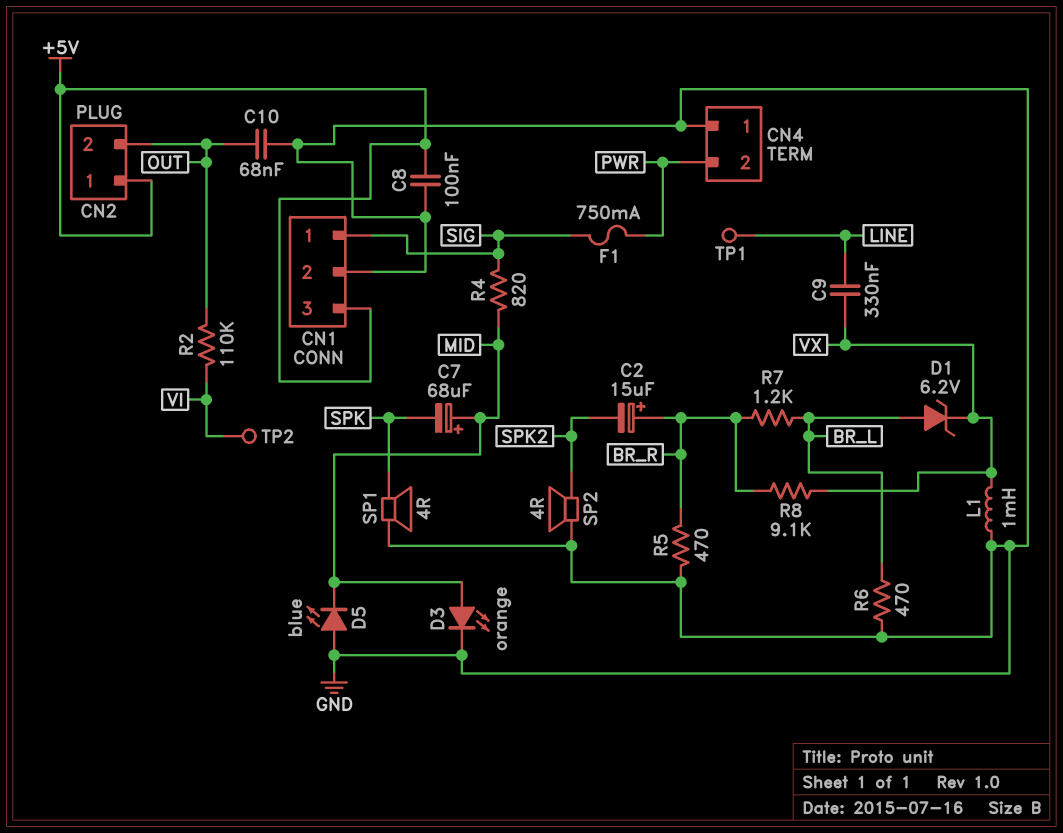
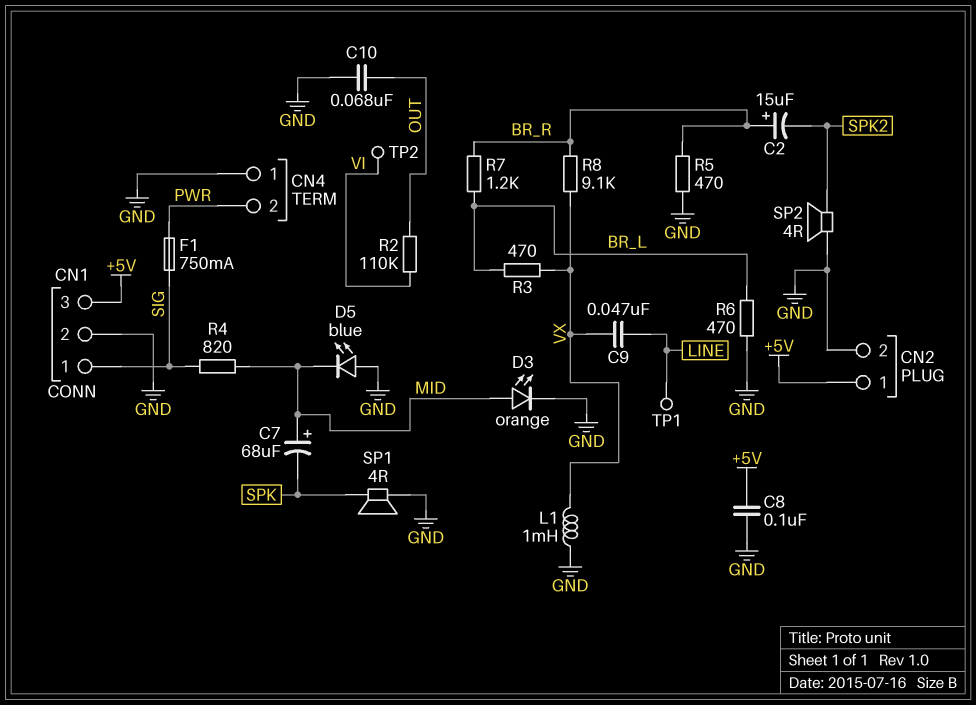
C9: 330nF (LINE, VX) -> 47nF (LINE, VX)
CN2 pin 2: OUT -> GND
D1: zener 6.2V (A BR_L, K VX) -> none
R3: none -> 470 (BR_L, VX)

